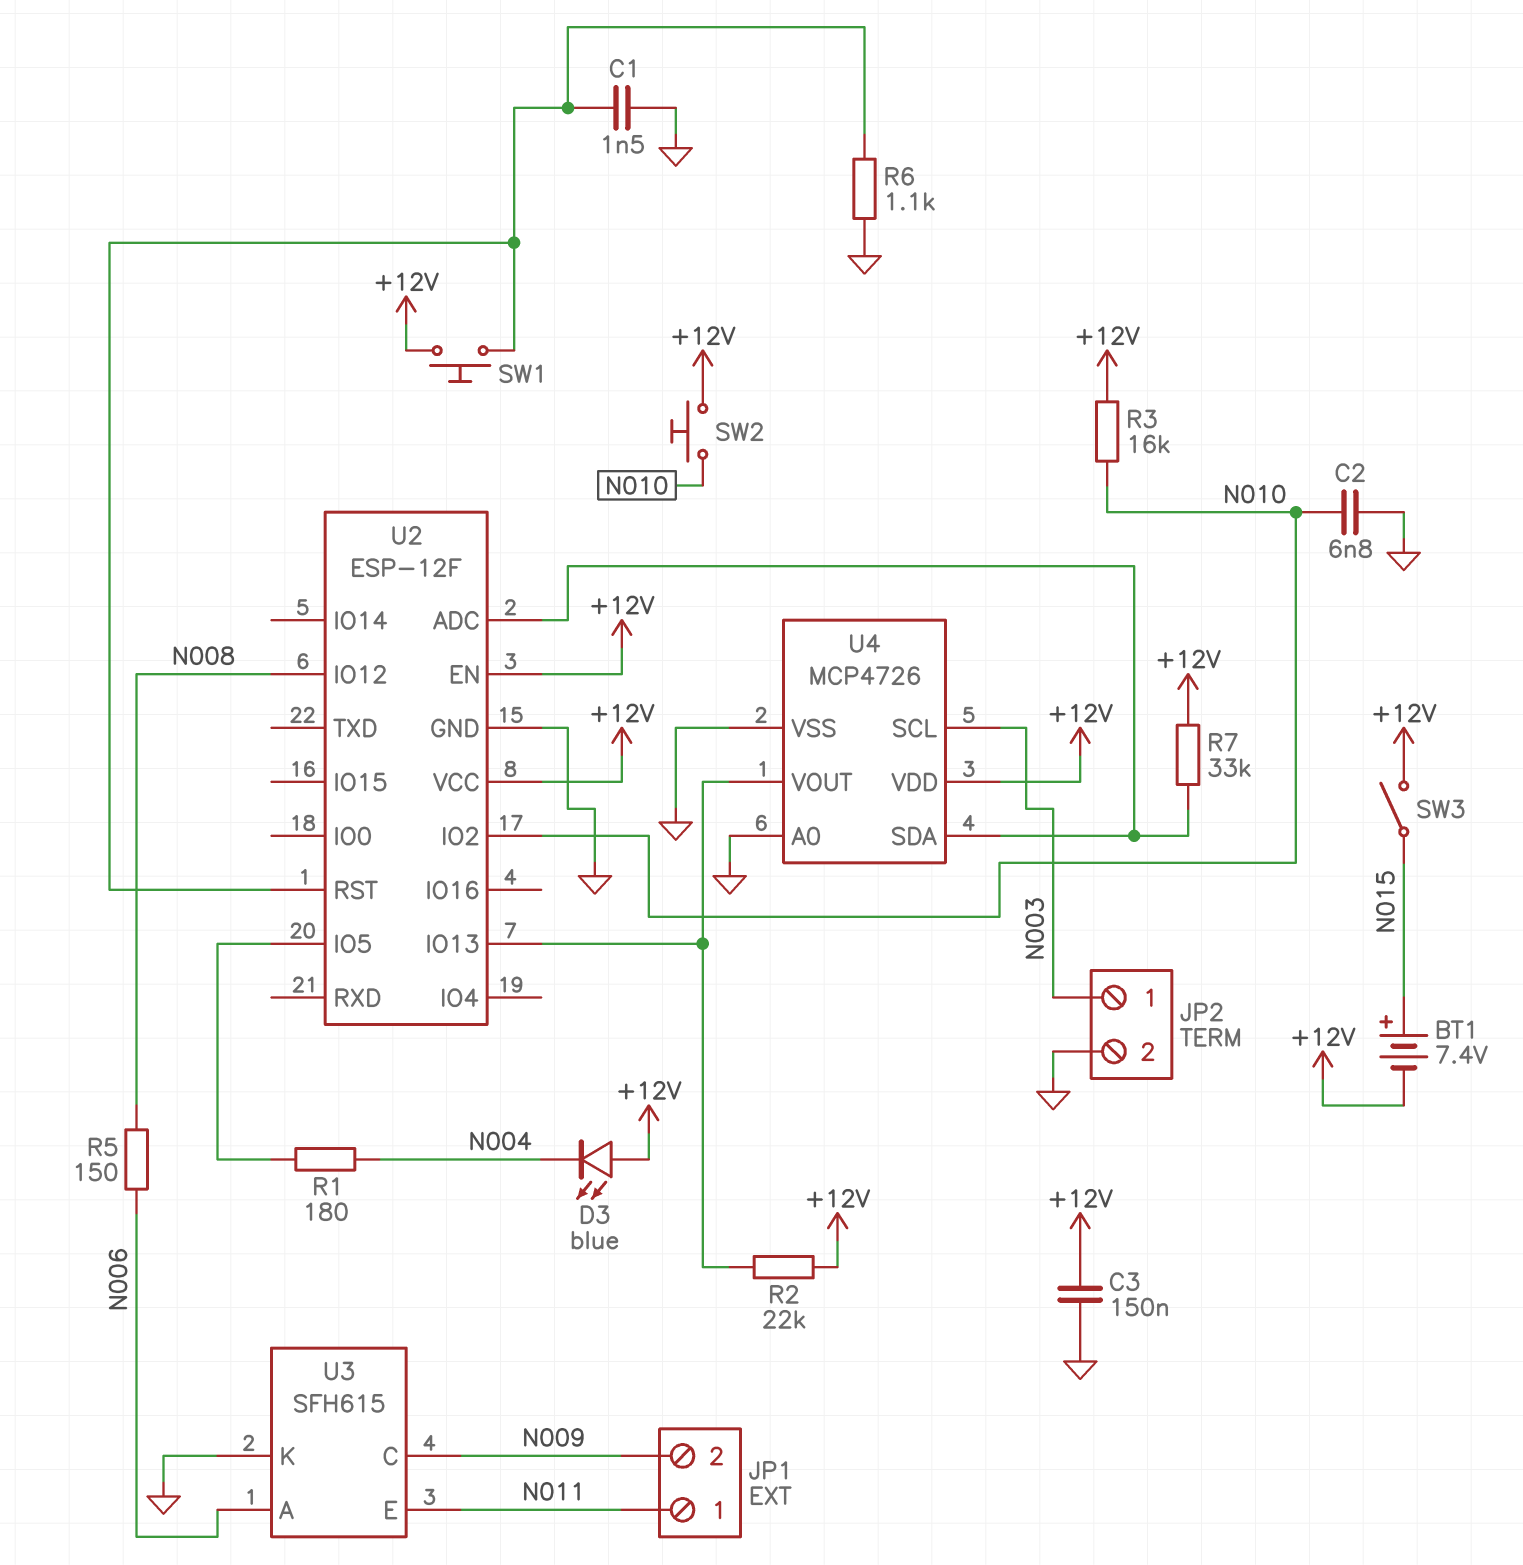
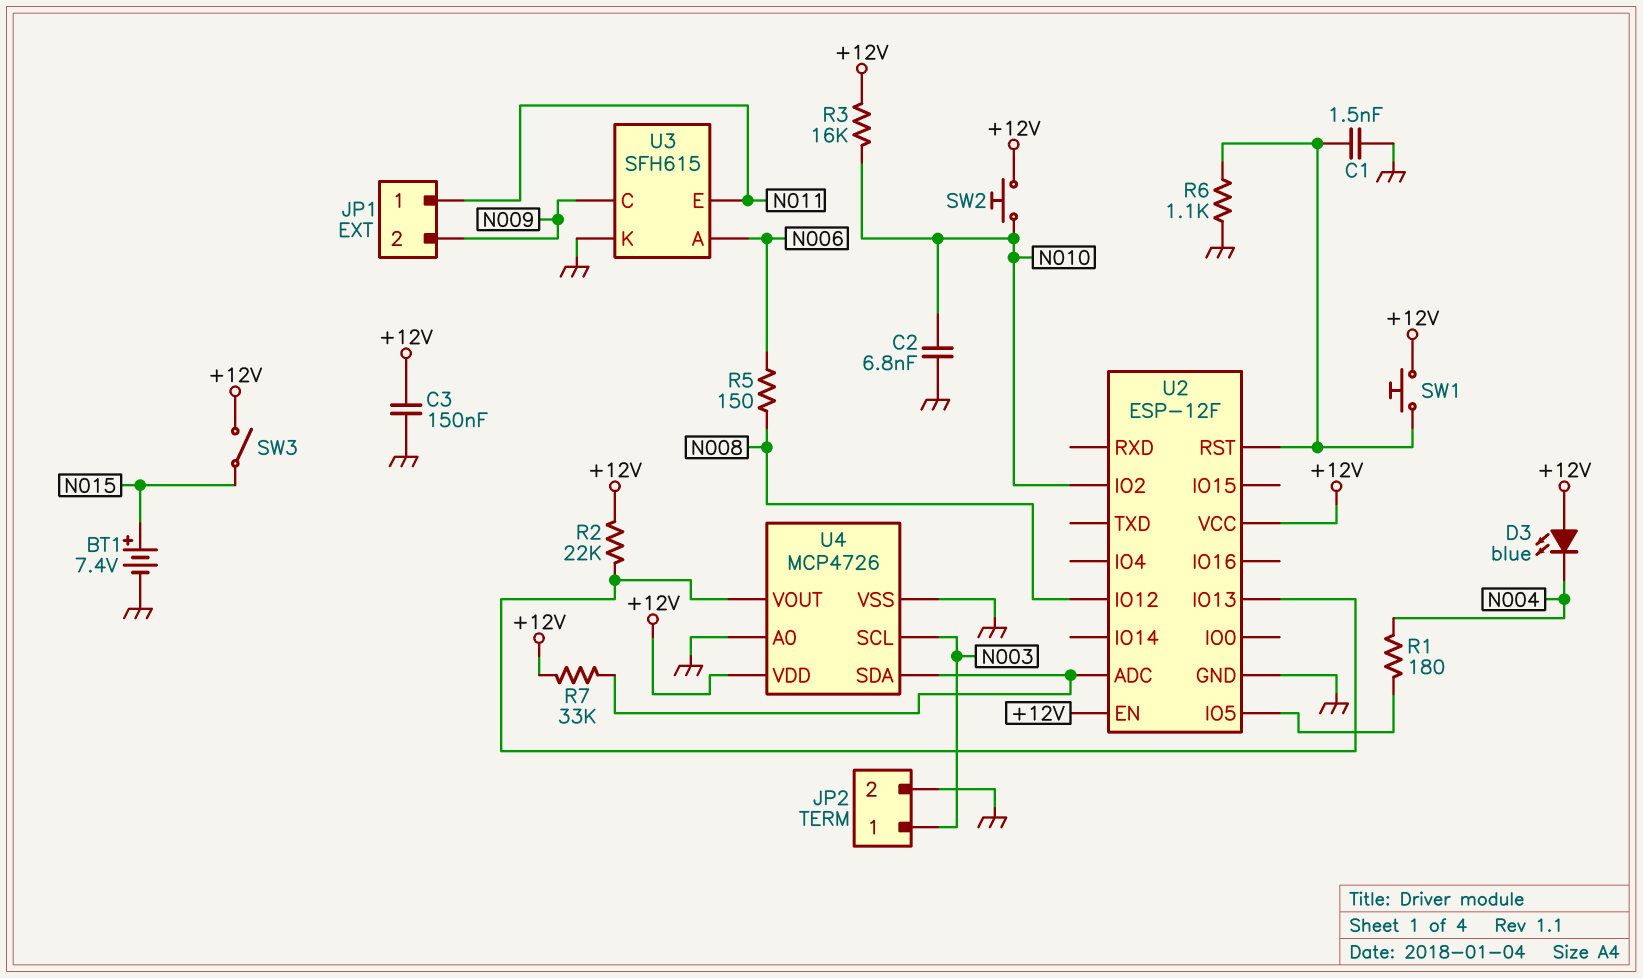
BT1: 7.4V (plus N015, minus +12V) -> 7.4V (plus N015, minus GND)

